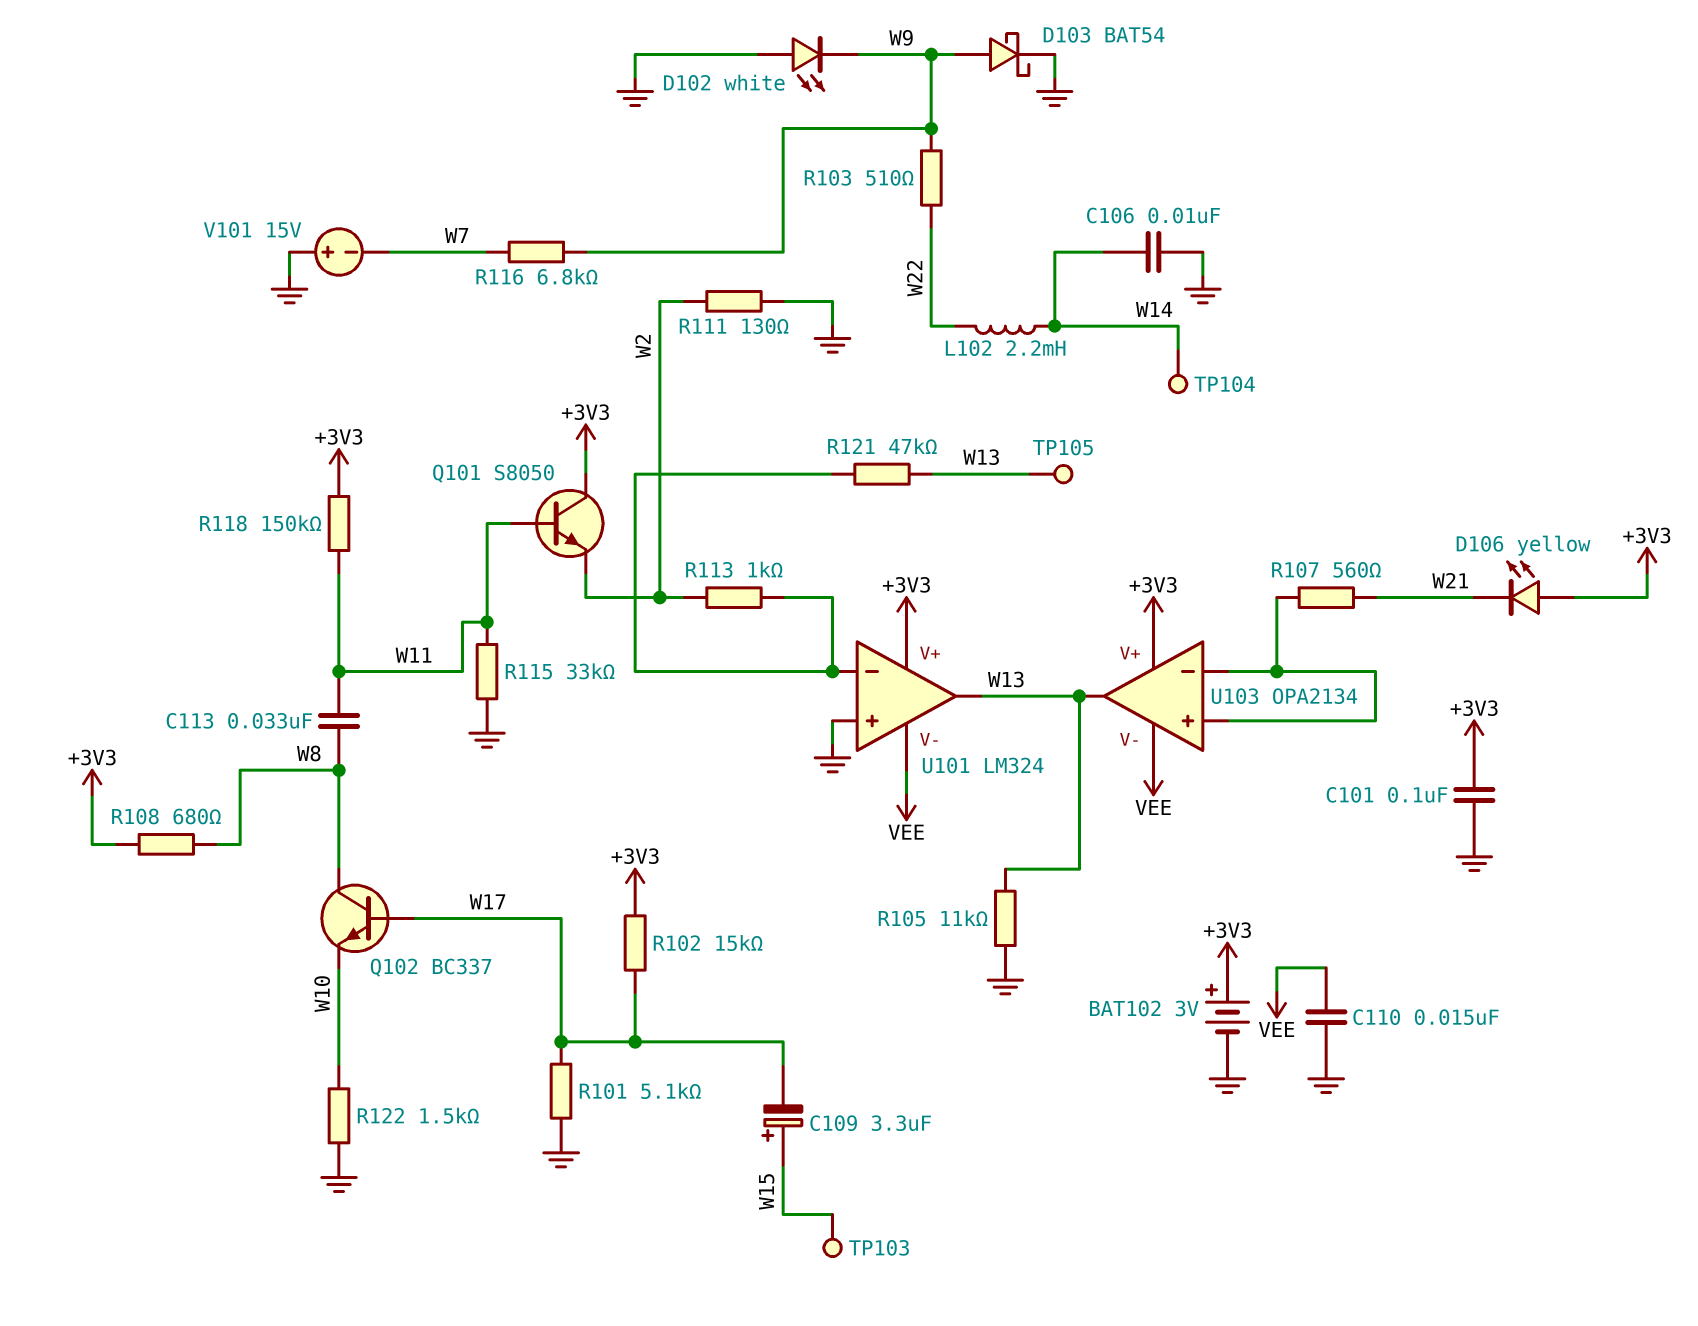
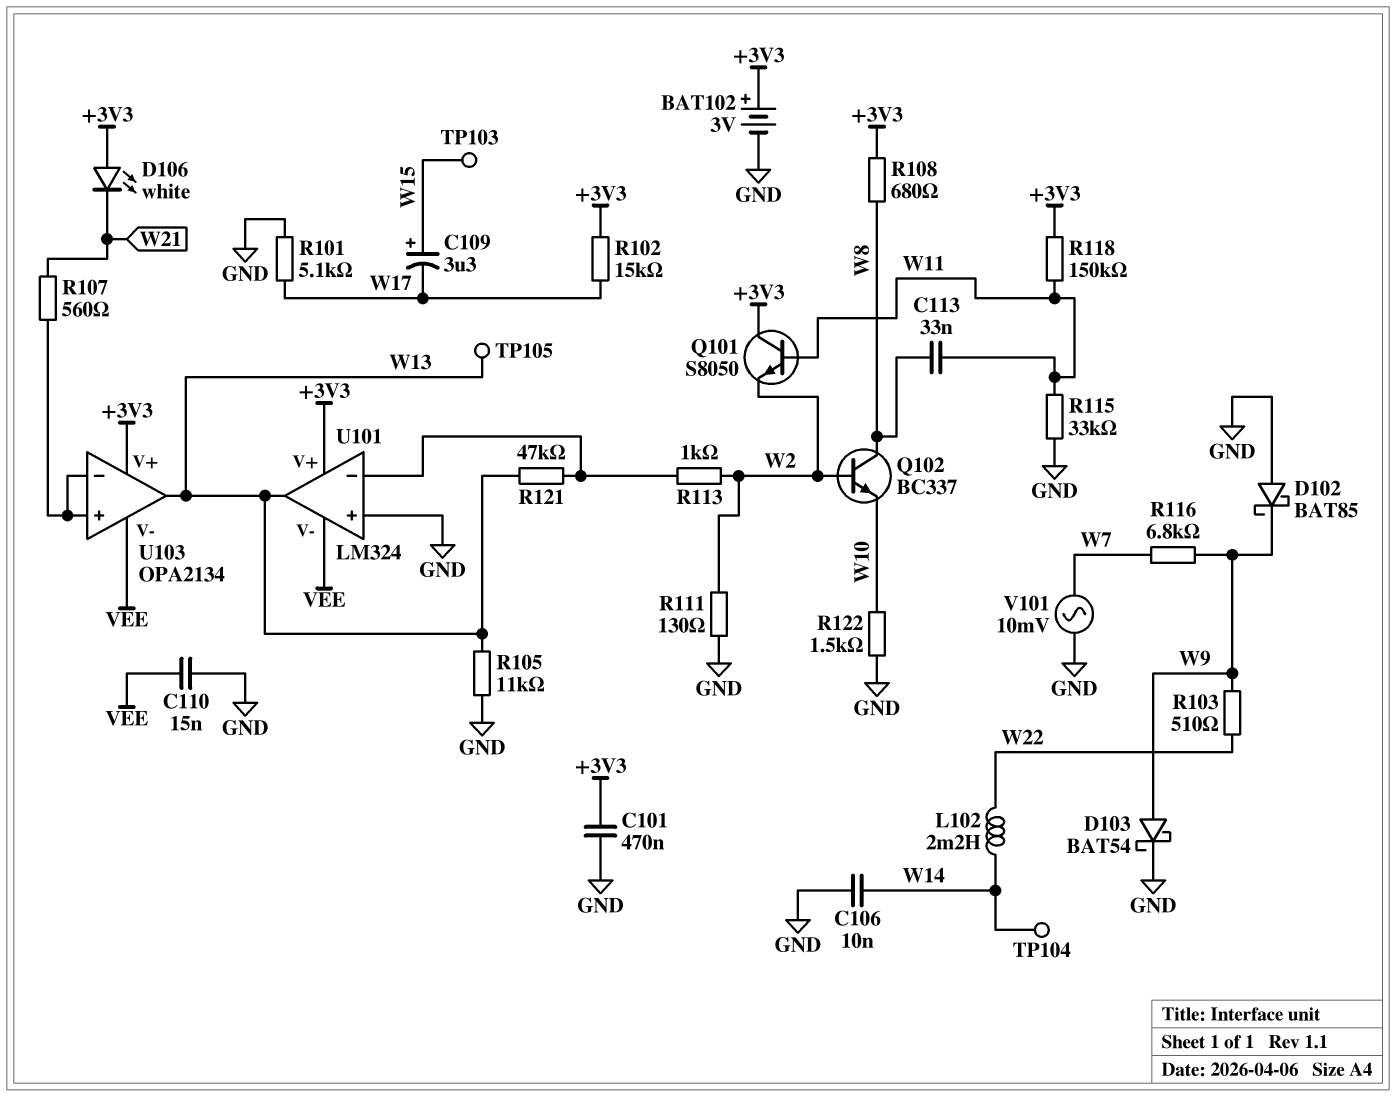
C101: 100nF (+3V3, GND) -> 470nF (+3V3, GND)
D102: LED white (A GND, K W9) -> schottky BAT85 (A GND, K W9)
D106: LED yellow (A +3V3, K W21) -> LED white (A +3V3, K W21)
Q102: NPN BC337 (B W17, C W8, E W10) -> NPN BC337 (B W2, C W8, E W10)
V101: 15V (plus GND, minus W7) -> AC 10mV (GND, W7)

